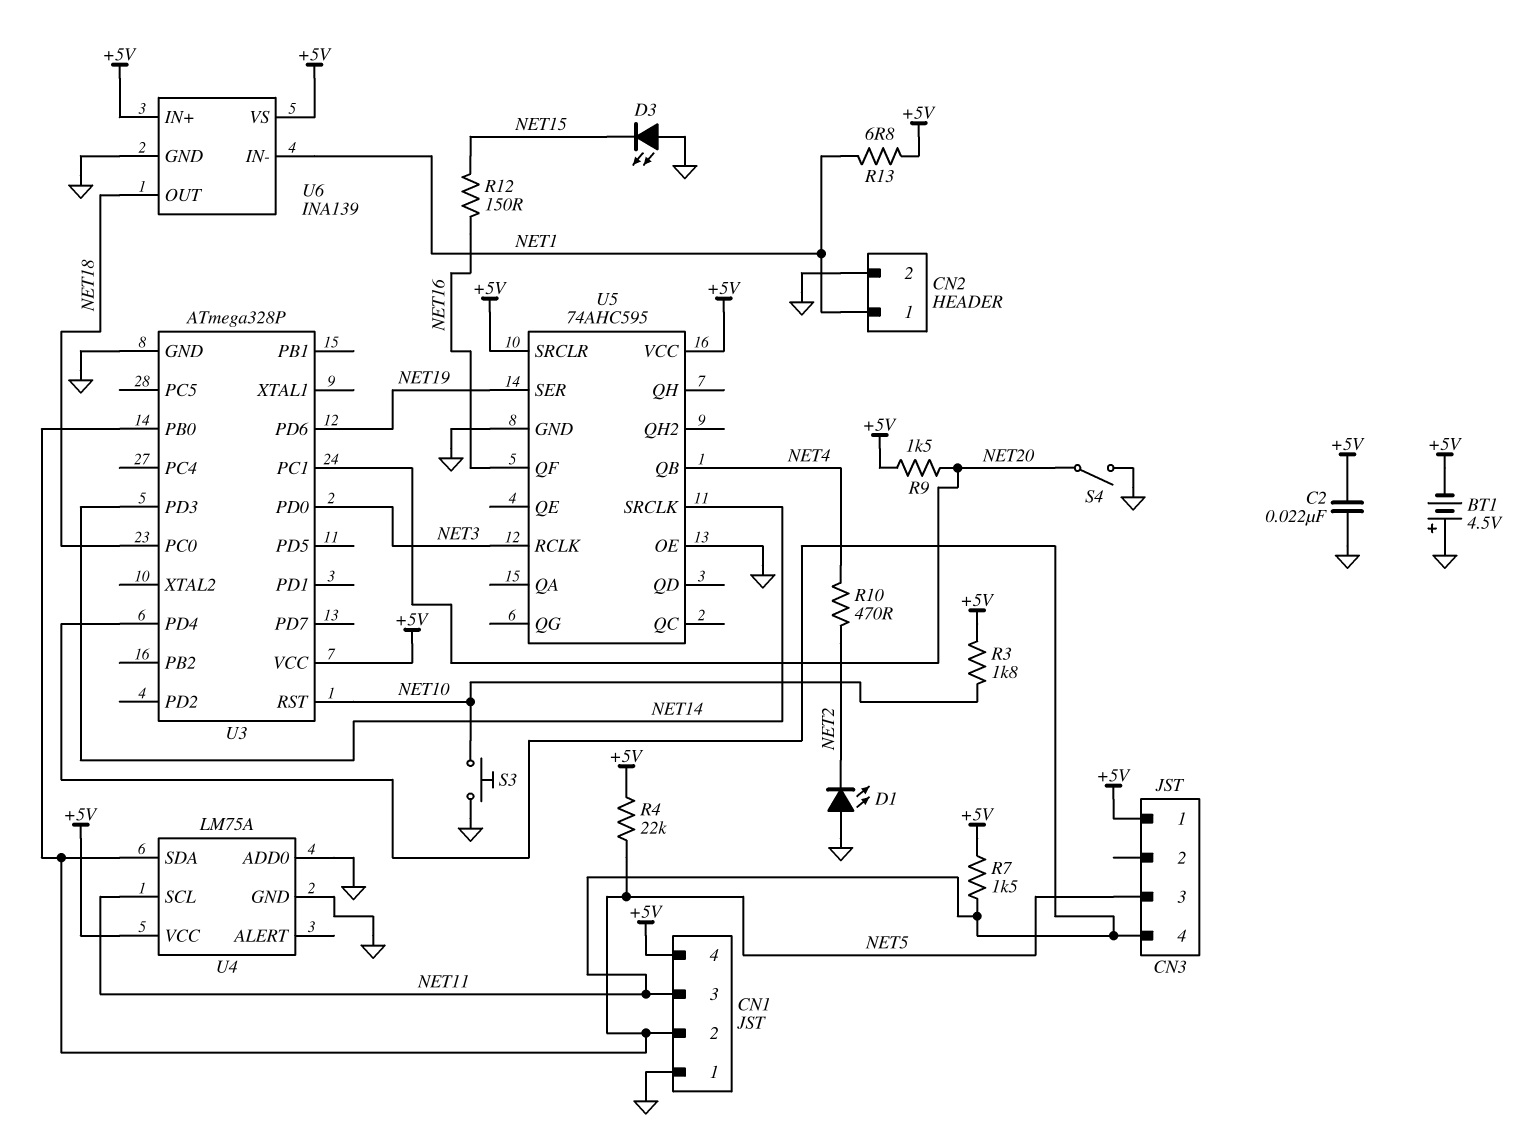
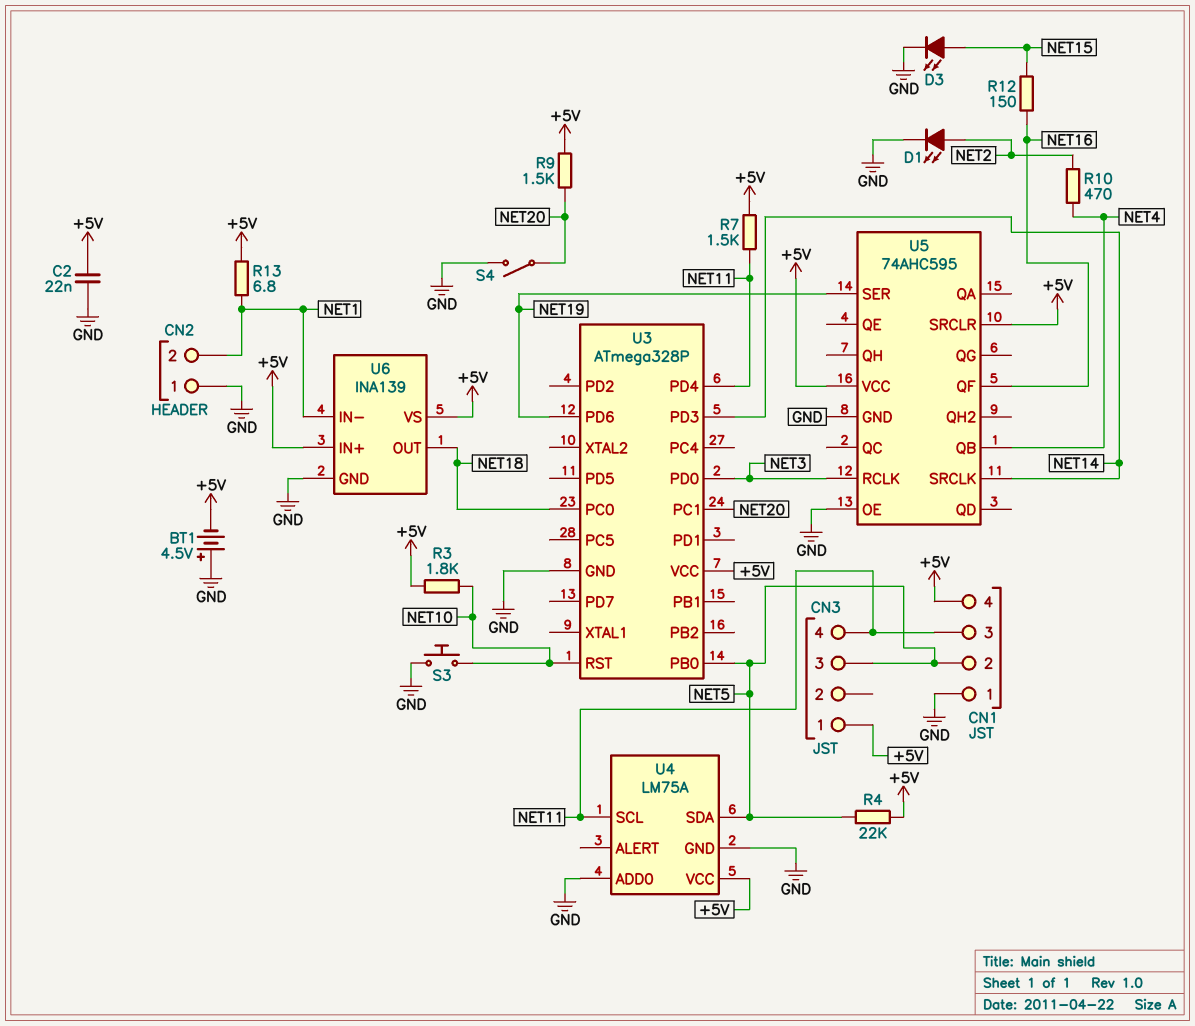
CN2 pin 1: NET1 -> GND
CN2 pin 2: GND -> NET1
D1: LED (A GND, K NET2) -> LED (A NET2, K GND)
D3: LED (A GND, K NET15) -> LED (A NET15, K GND)

